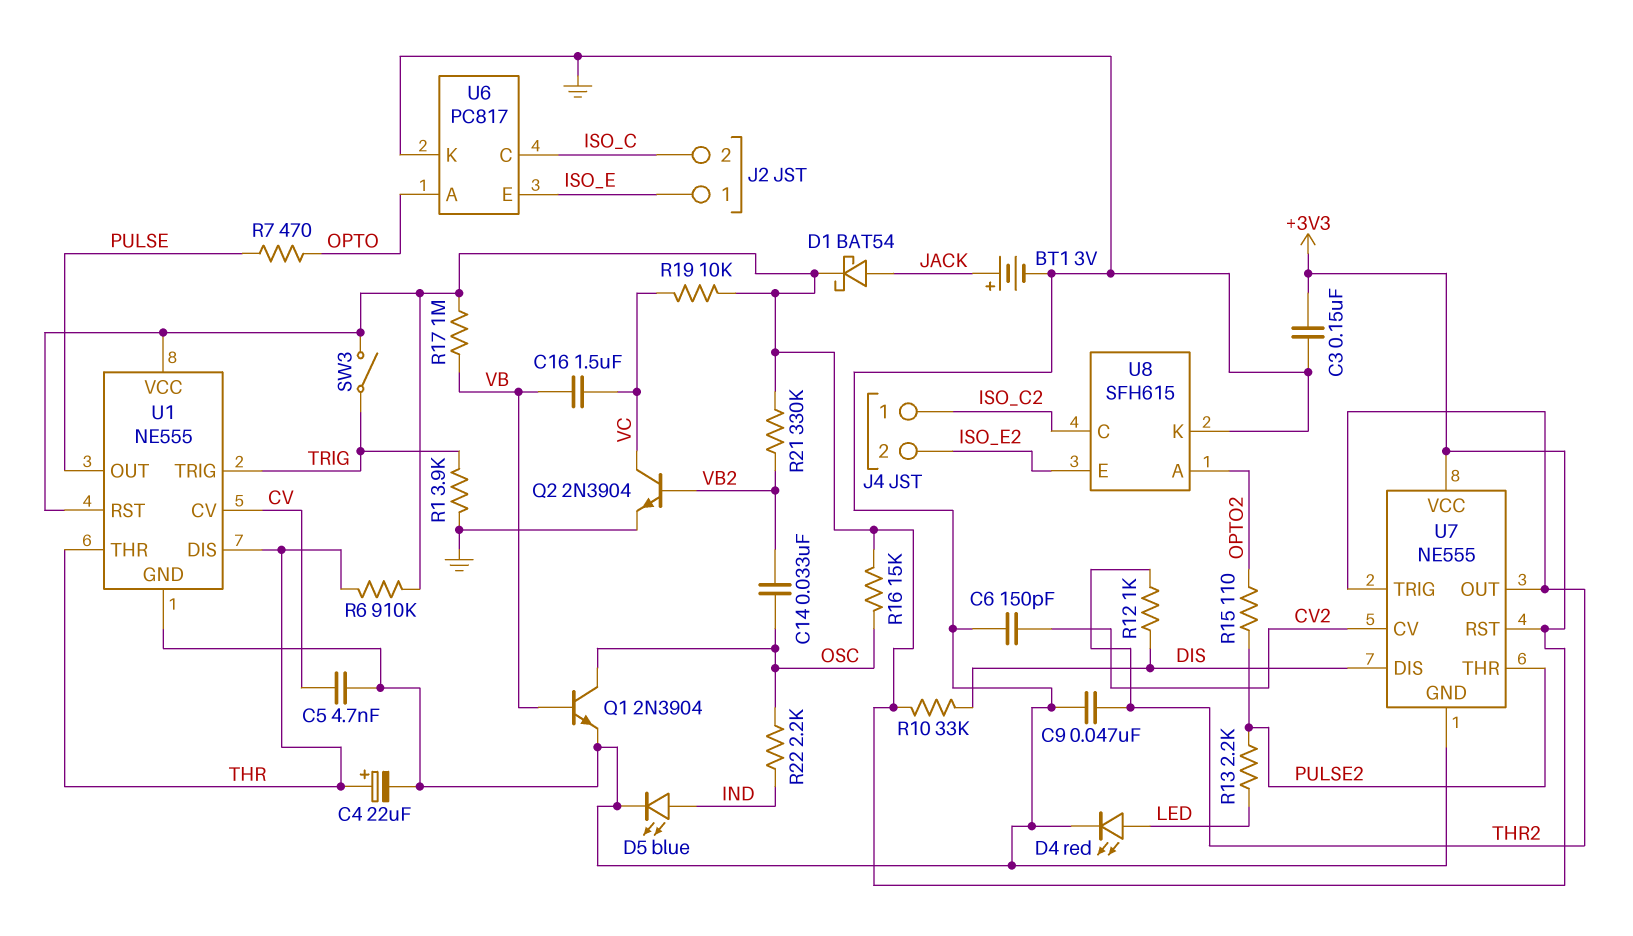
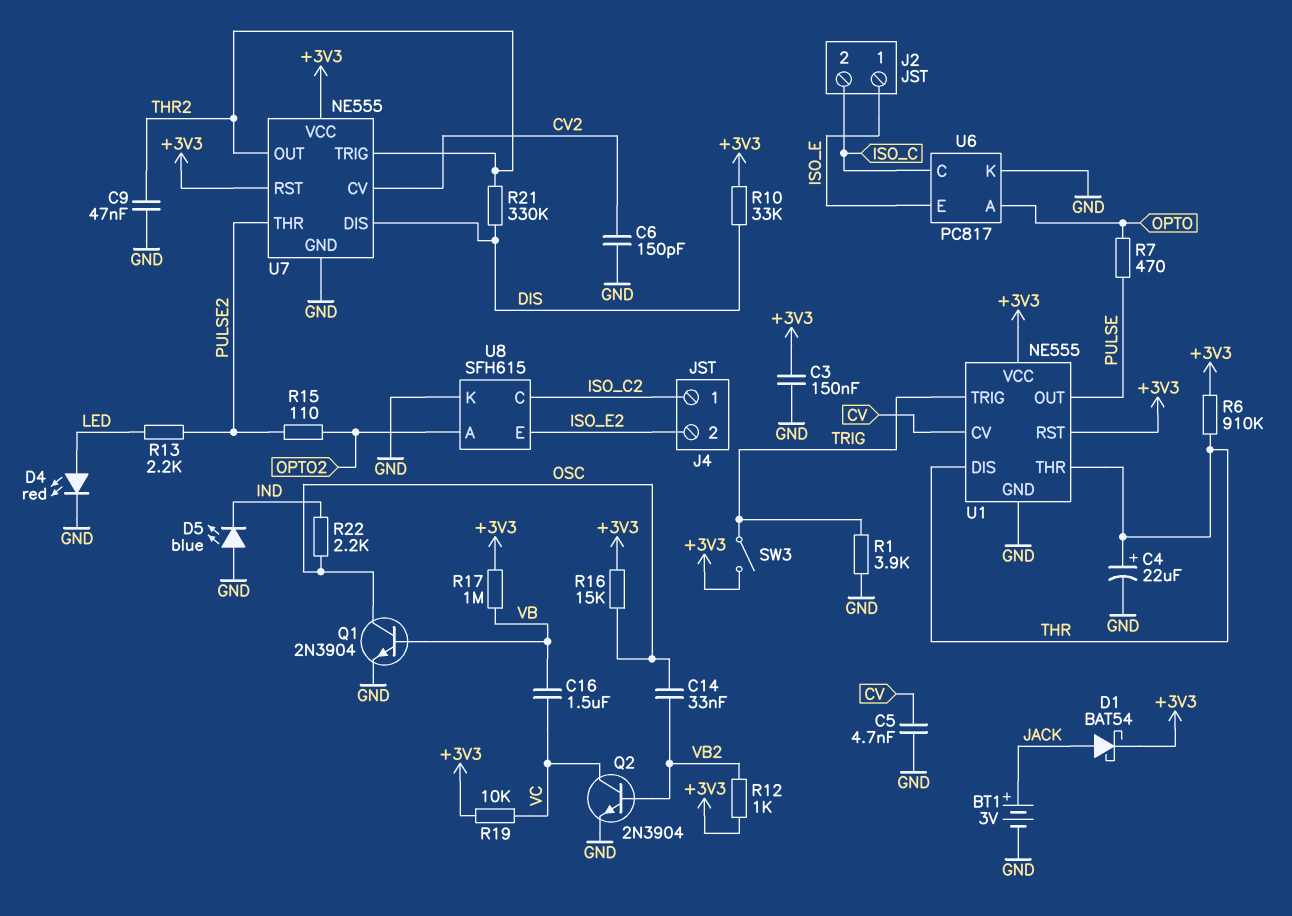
D5: LED blue (A IND, K GND) -> LED blue (A GND, K IND)
R12: 1k (DIS, THR2) -> 1k (+3V3, VB2)
R21: 330k (+3V3, VB2) -> 330k (DIS, THR2)

